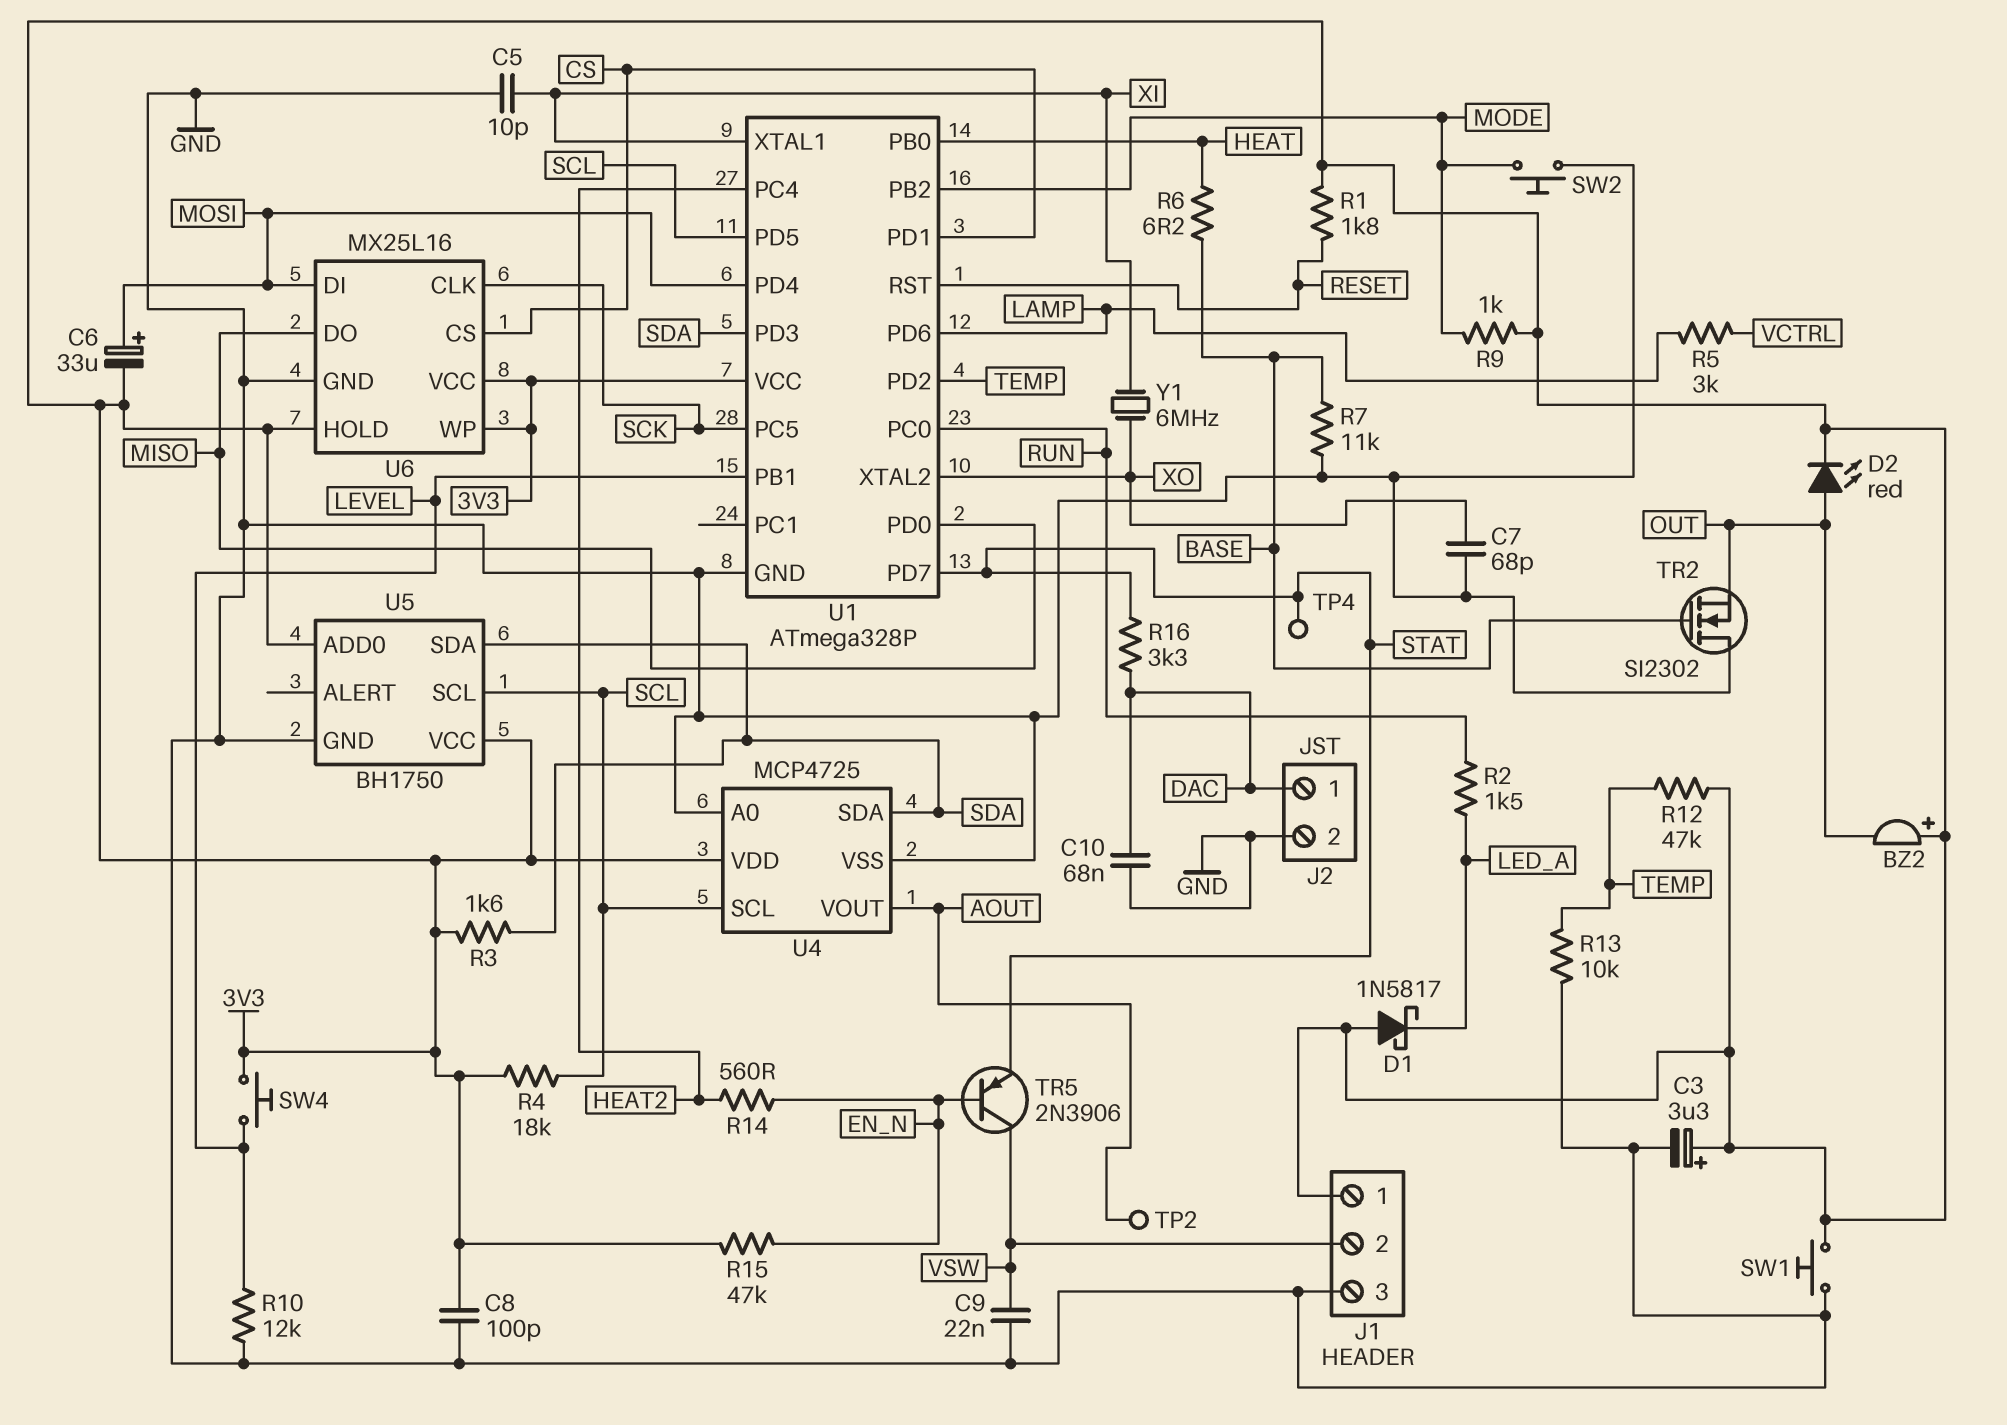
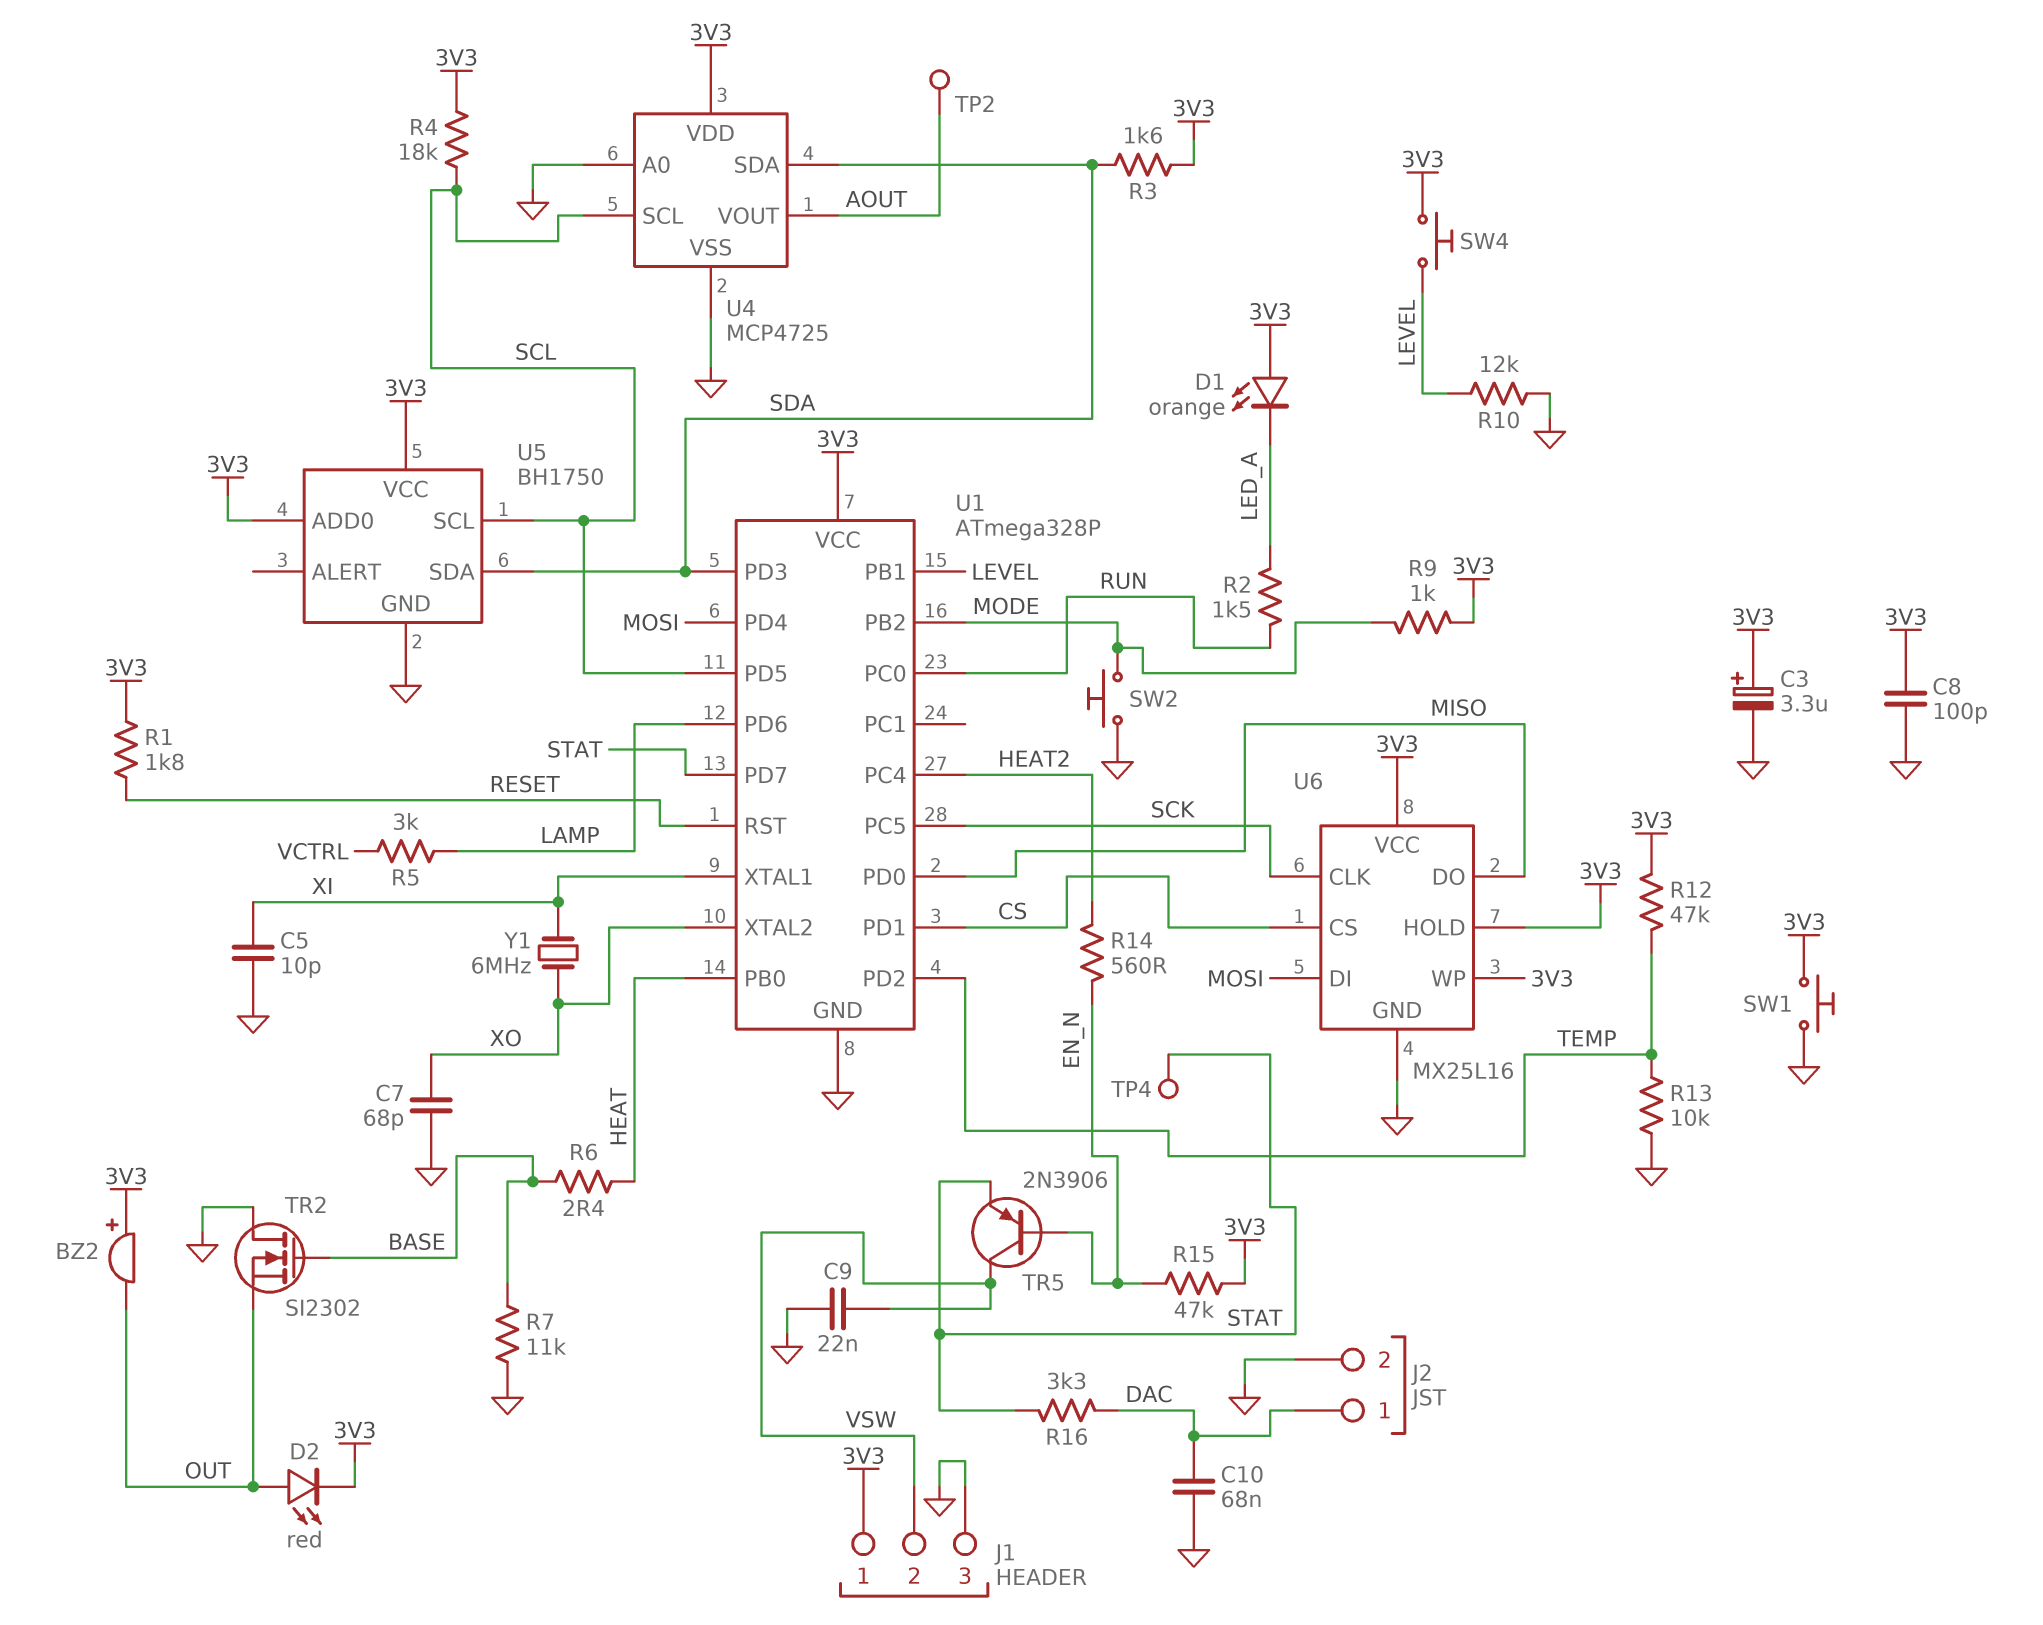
C6: 33uF (plus MOSI, minus 3V3) -> none
D1: schottky 1N5817 (A 3V3, K LED_A) -> LED orange (A 3V3, K LED_A)
R6: 6.2 (BASE, HEAT) -> 2.4 (BASE, HEAT)

